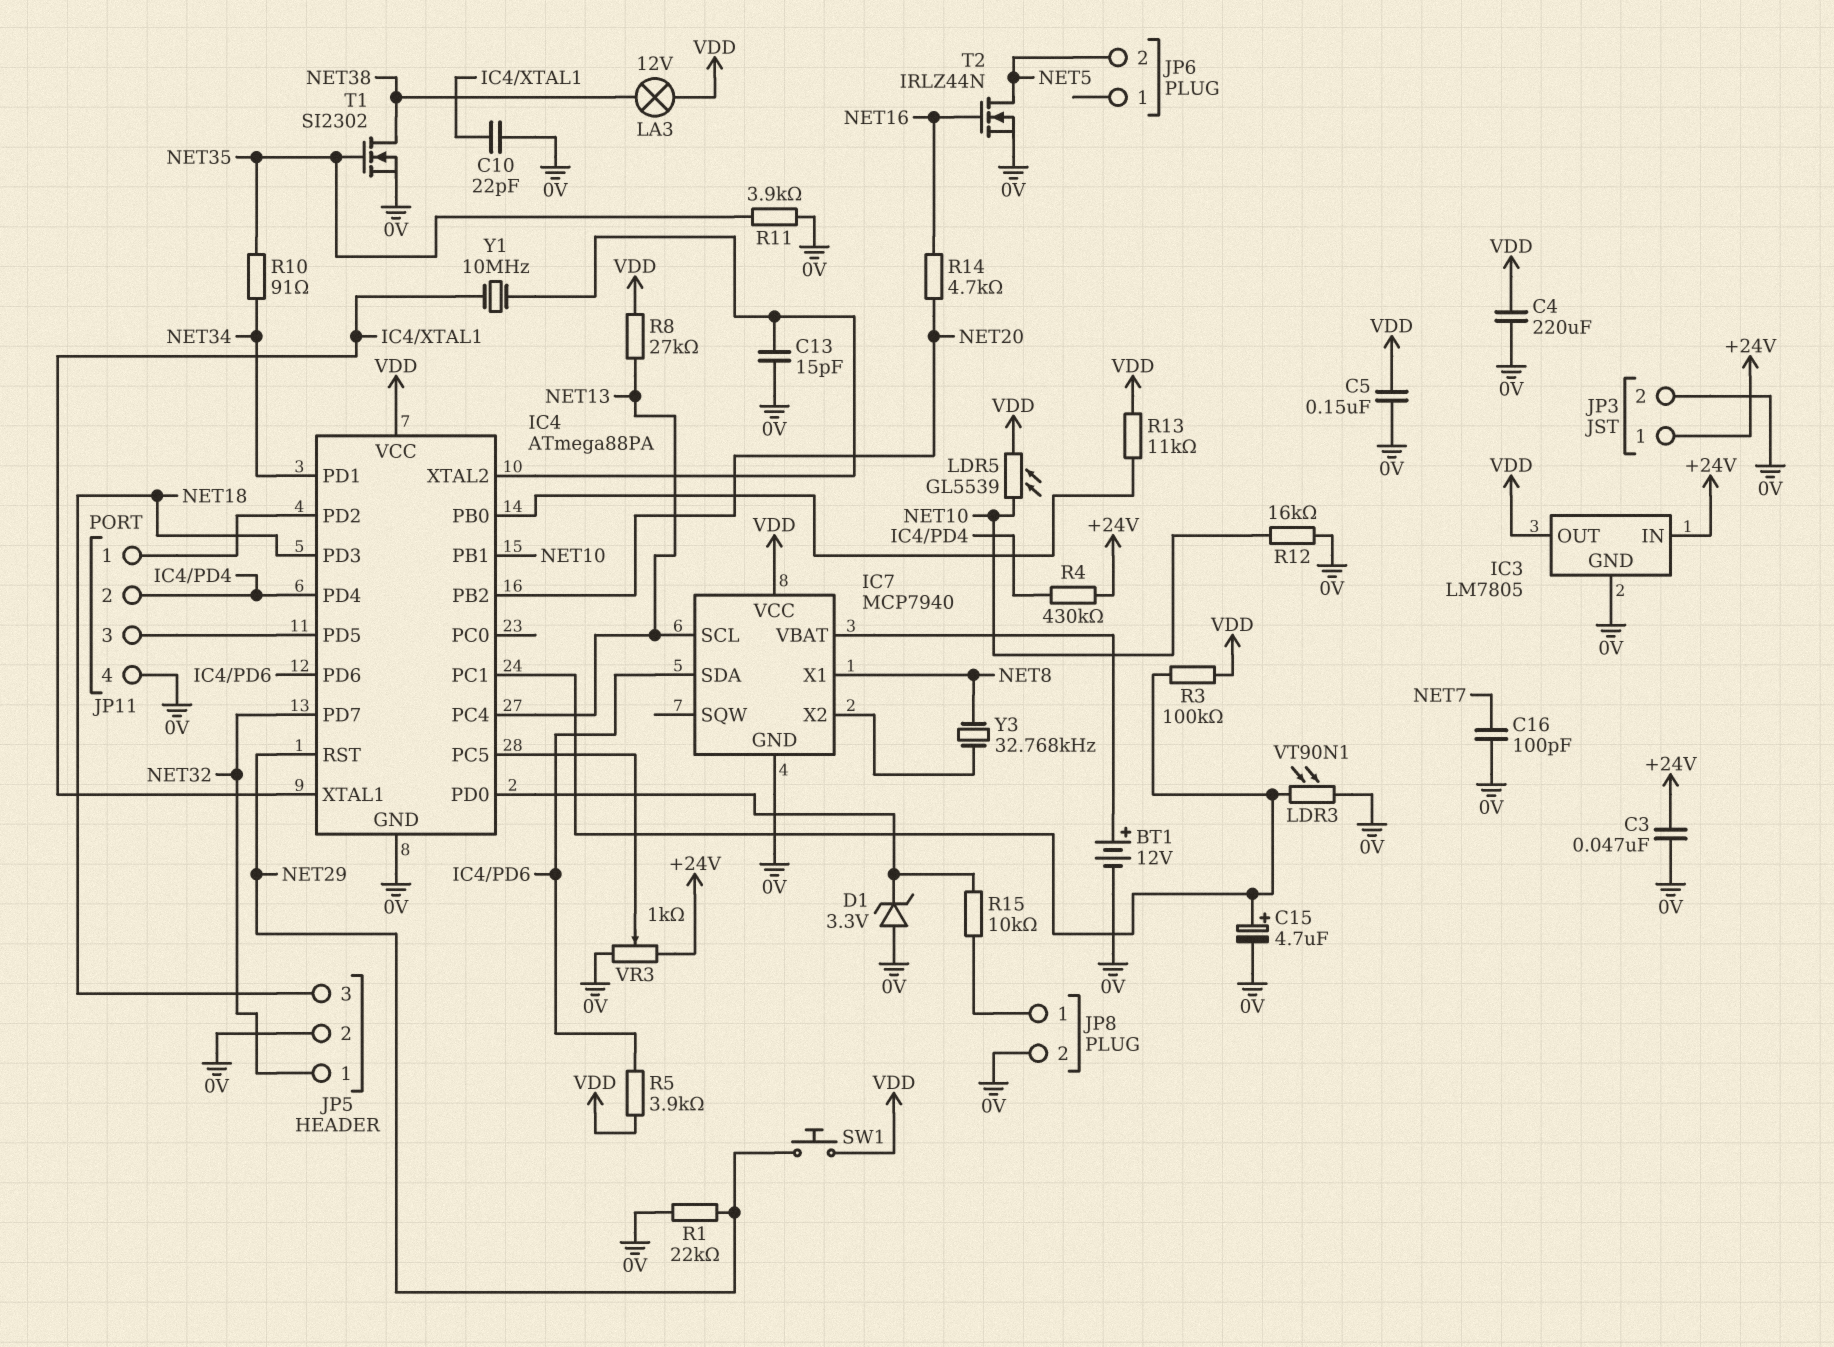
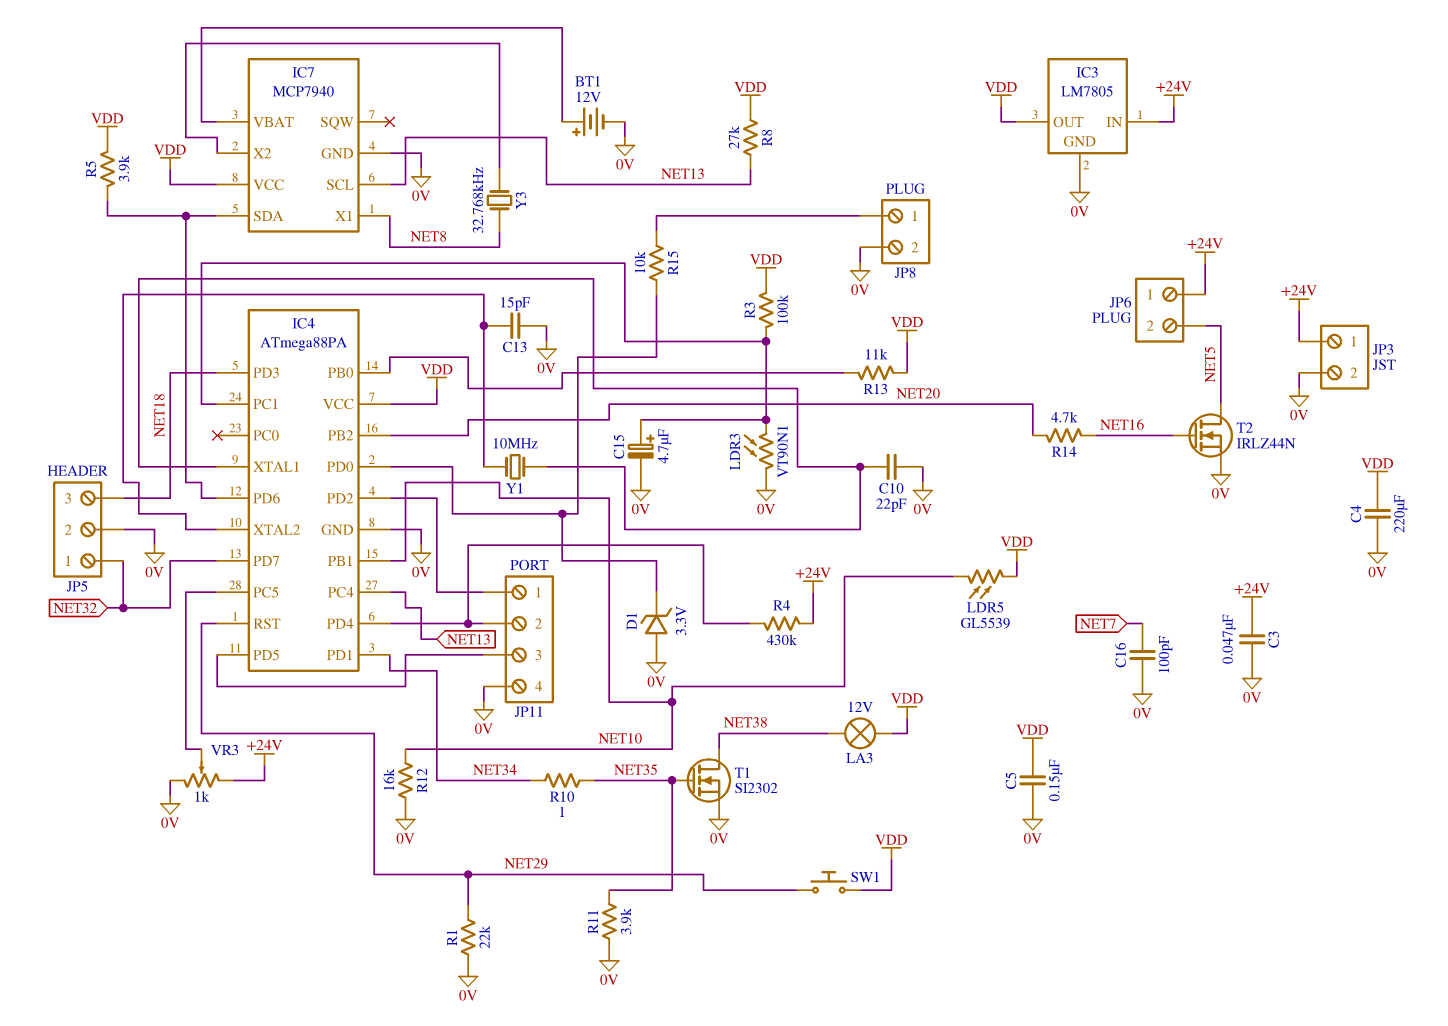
JP6 pin 1: none -> +24V
R10: 91 (NET34, NET35) -> 1 (NET34, NET35)

